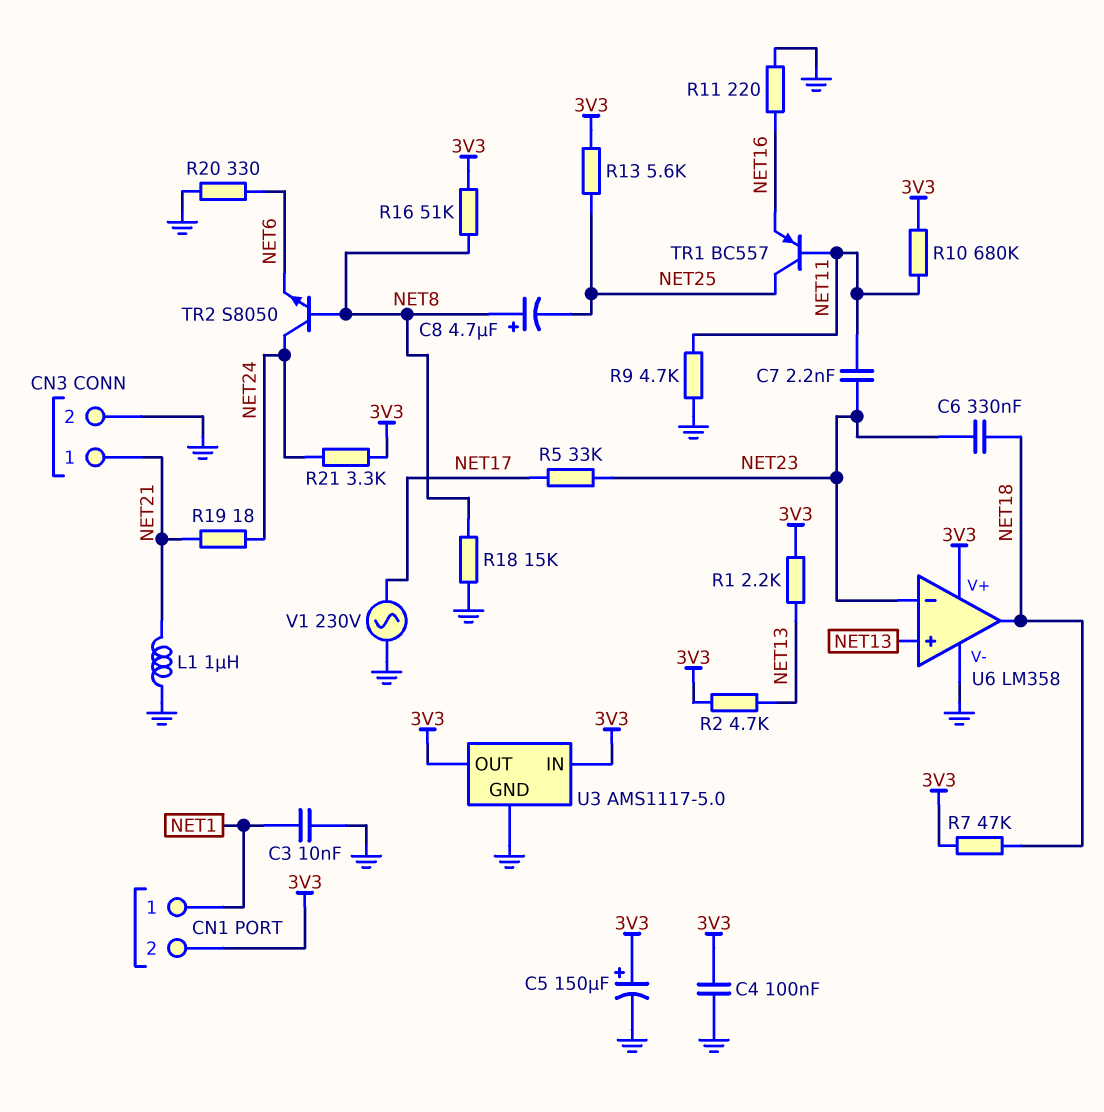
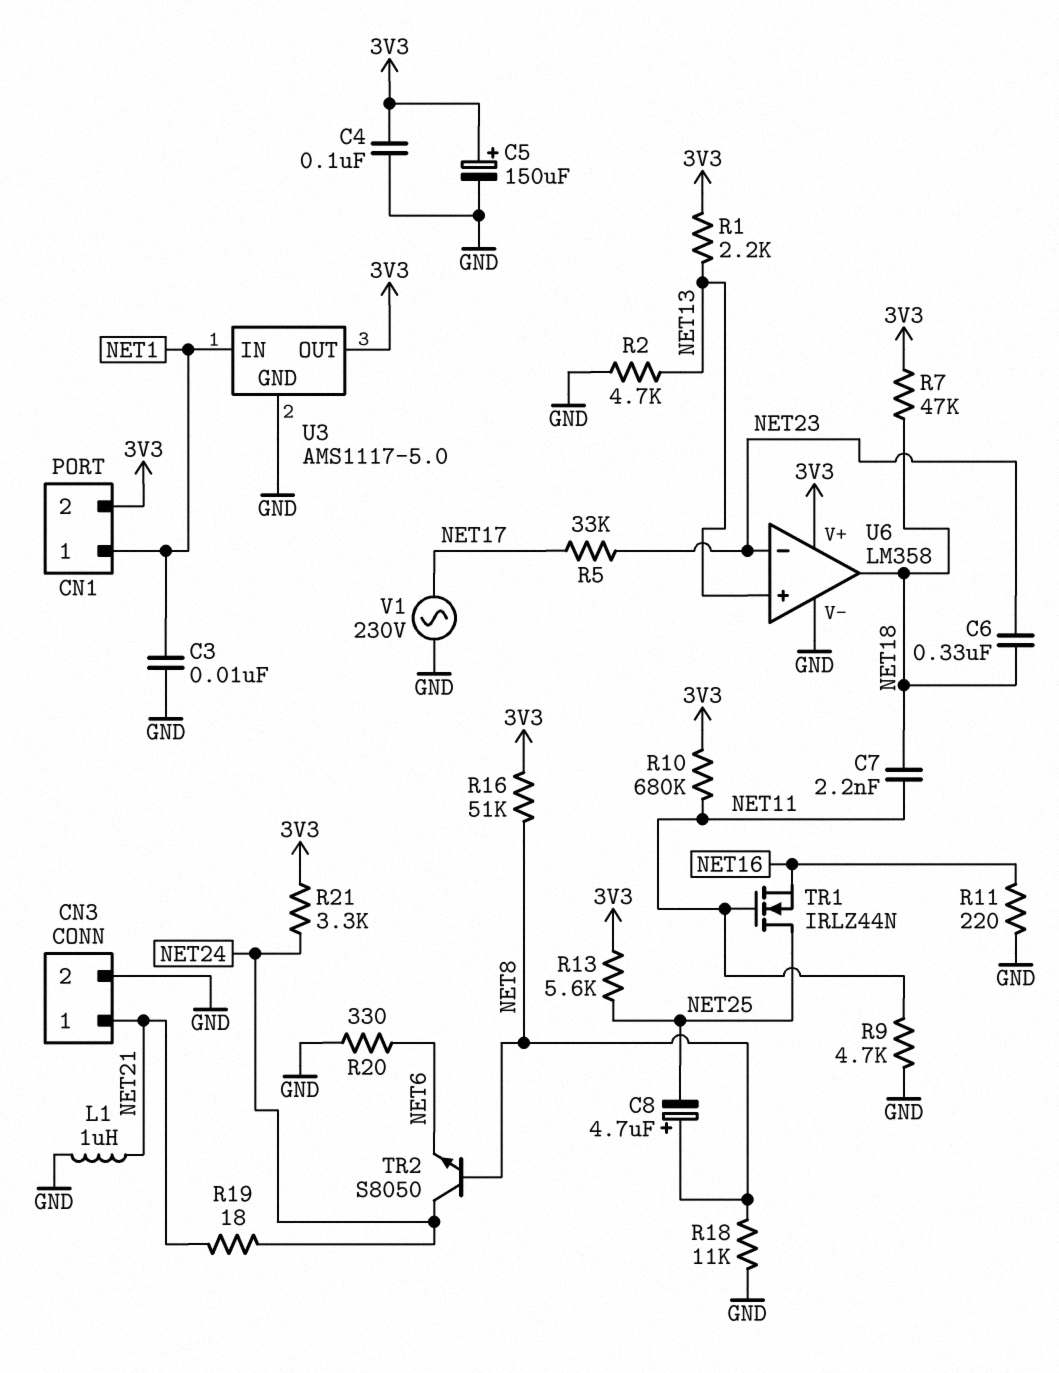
C7: 2.2nF (NET11, NET23) -> 2.2nF (NET11, NET18)
R2: 4.7k (3V3, NET13) -> 4.7k (GND, NET13)
R18: 15k (GND, NET8) -> 11k (GND, NET8)
TR1: PNP BC557 (B NET11, C NET25, E NET16) -> NMOS IRLZ44N (G NET11, D NET25, S NET16)
U3 pin IN: 3V3 -> NET1

